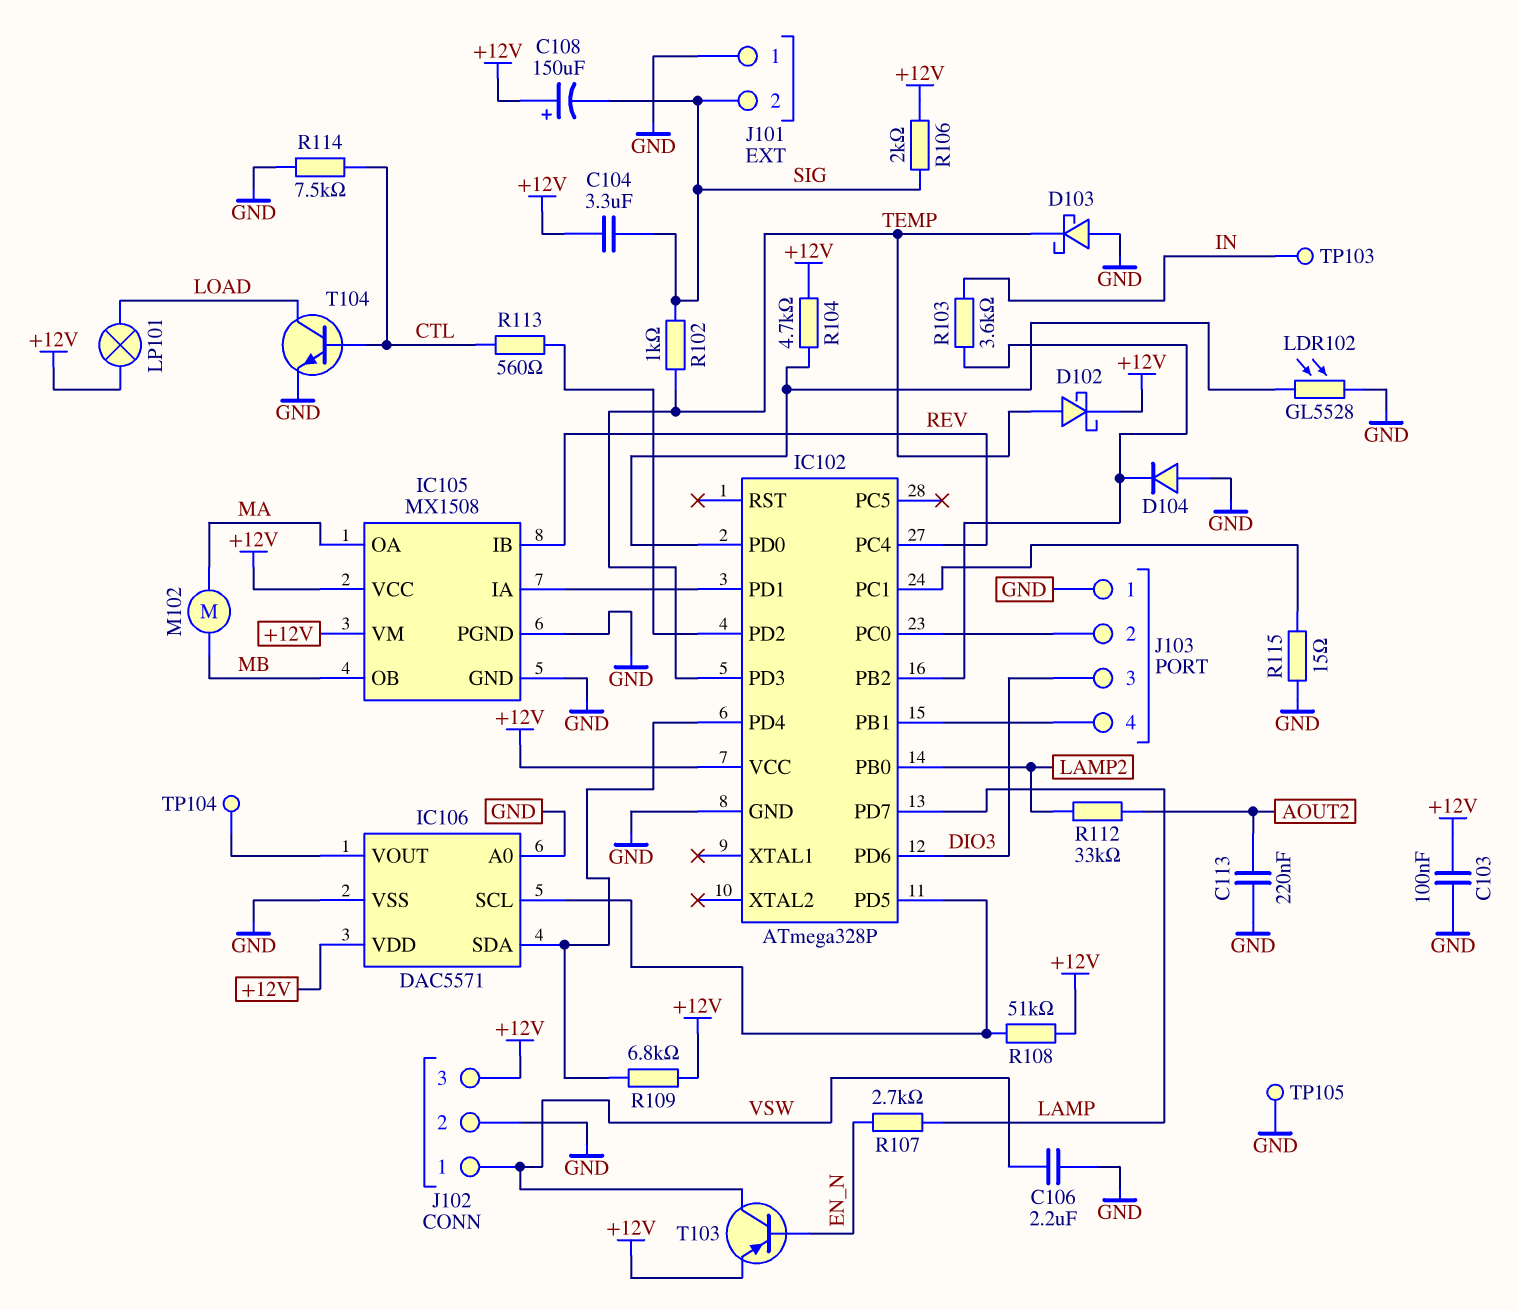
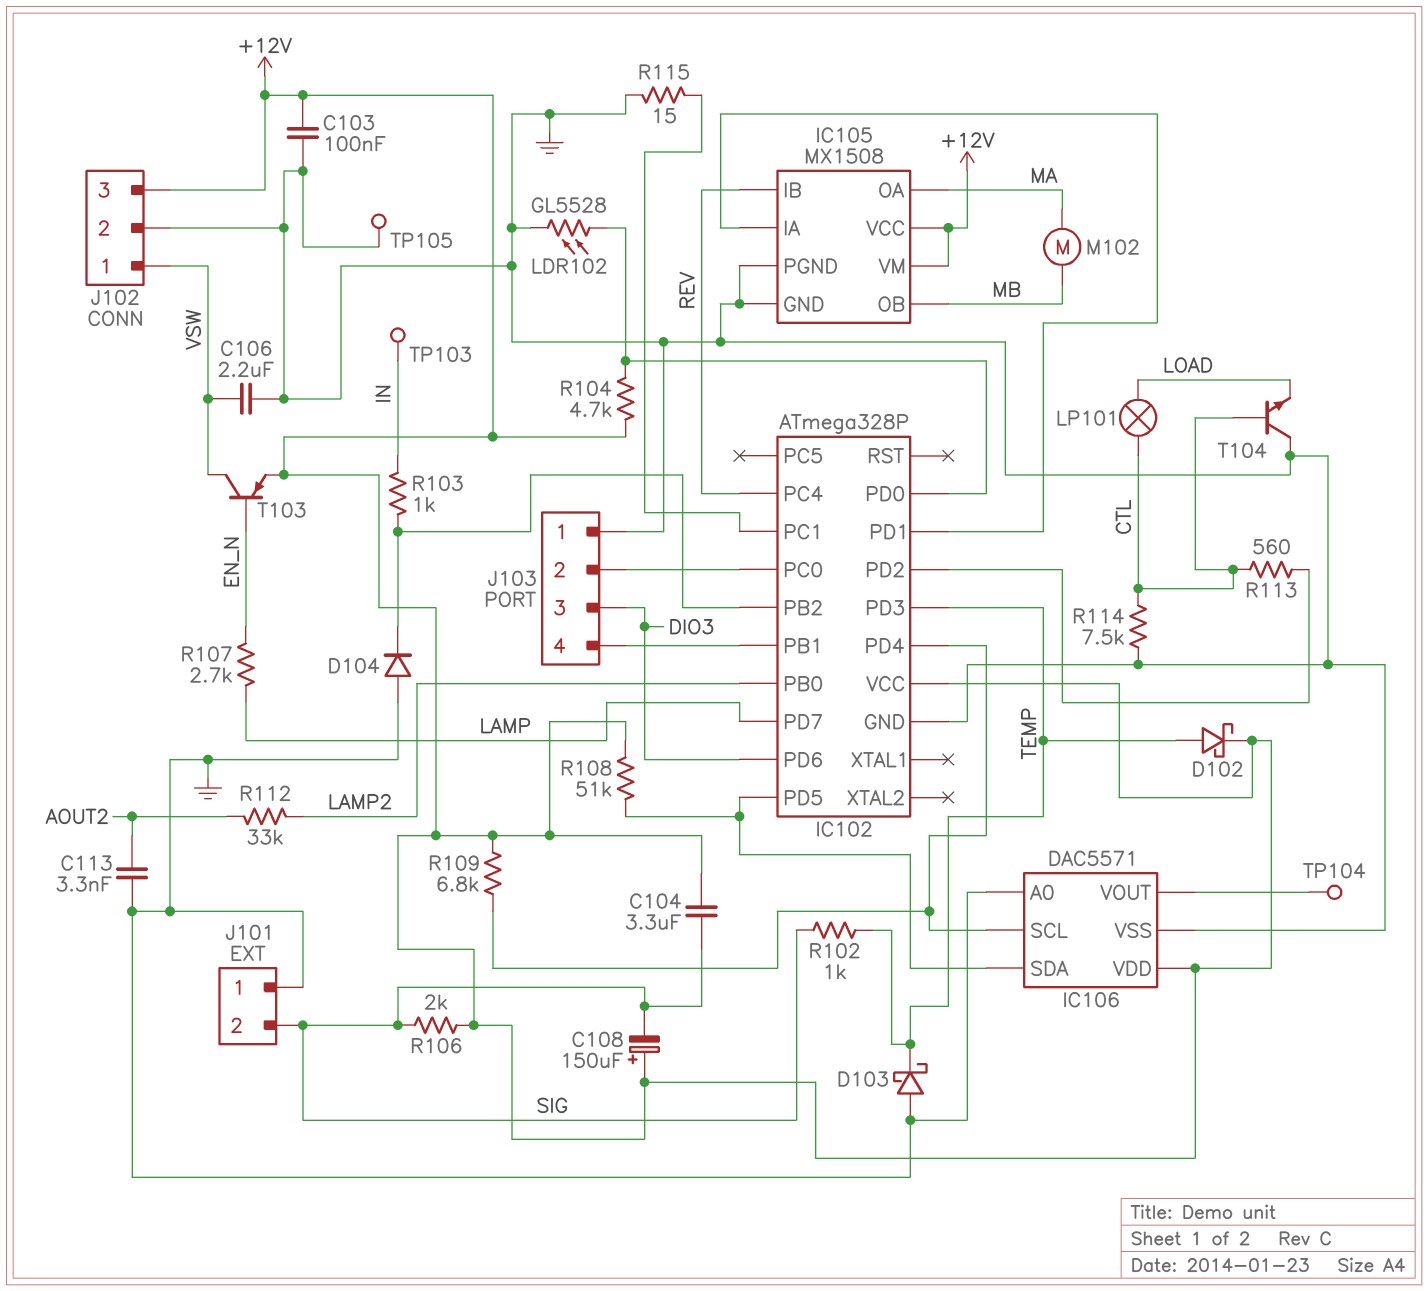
C113: 220nF (AOUT2, GND) -> 3.3nF (AOUT2, GND)
IC106 pin SCL: IC102/PD5 -> IC102/PD4
IC106 pin SDA: IC102/PD4 -> IC102/PD5
LP101: lamp (+12V, LOAD) -> lamp (CTL, LOAD)
R103: 3.6k (IC102/PB2, IN) -> 1k (IC102/PB2, IN)
T104: NPN (B CTL, C LOAD, E GND) -> NPN (B CTL, C GND, E LOAD)

